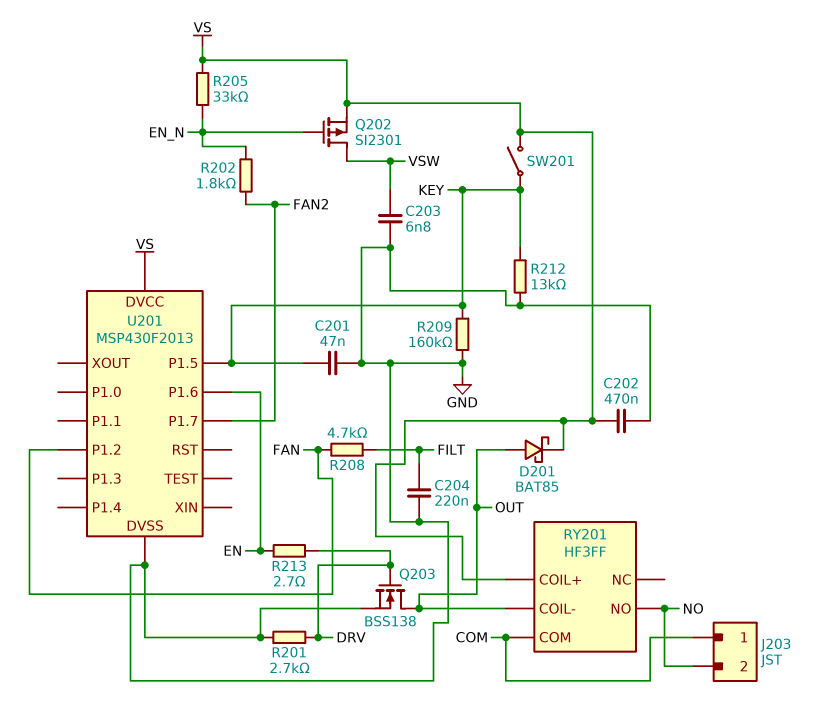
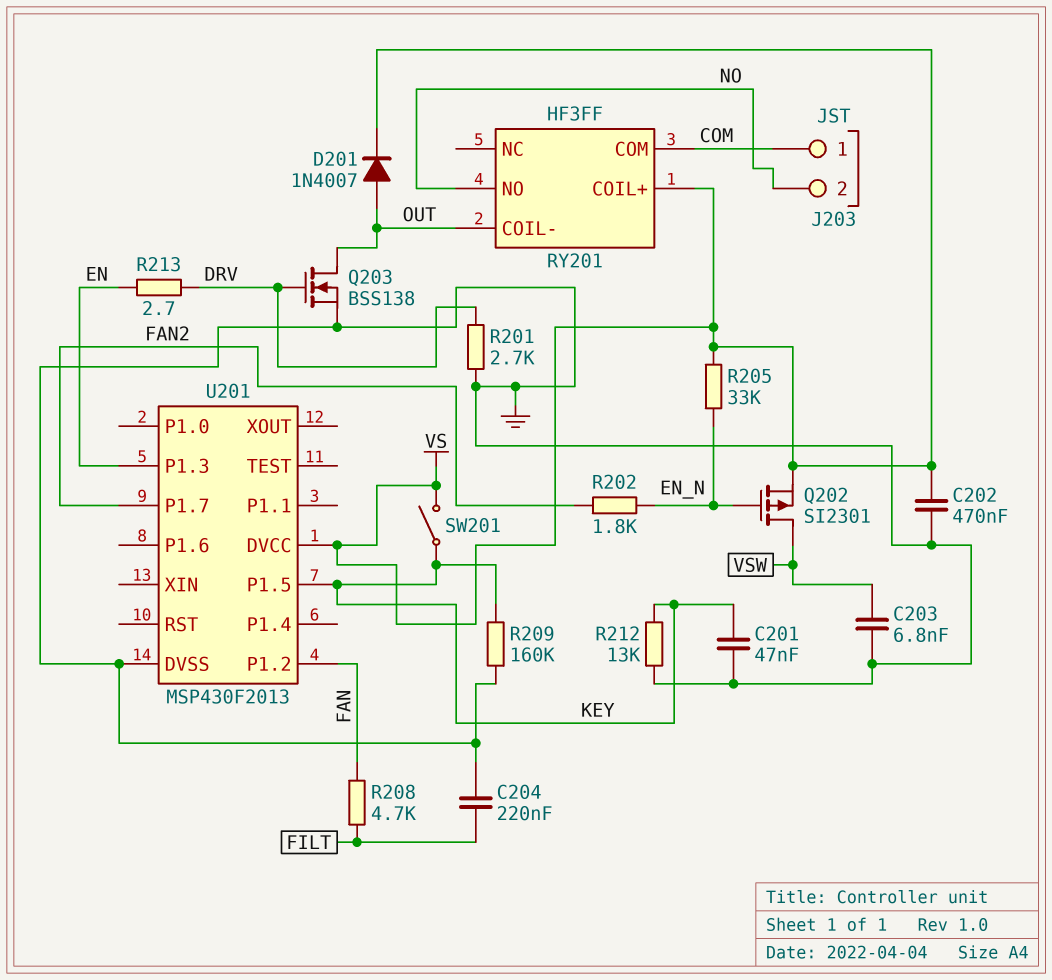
D201: schottky BAT85 (A OUT, K VS) -> diode 1N4007 (A OUT, K VS)
U201 pin P1.3: none -> EN
U201 pin P1.6: EN -> none

